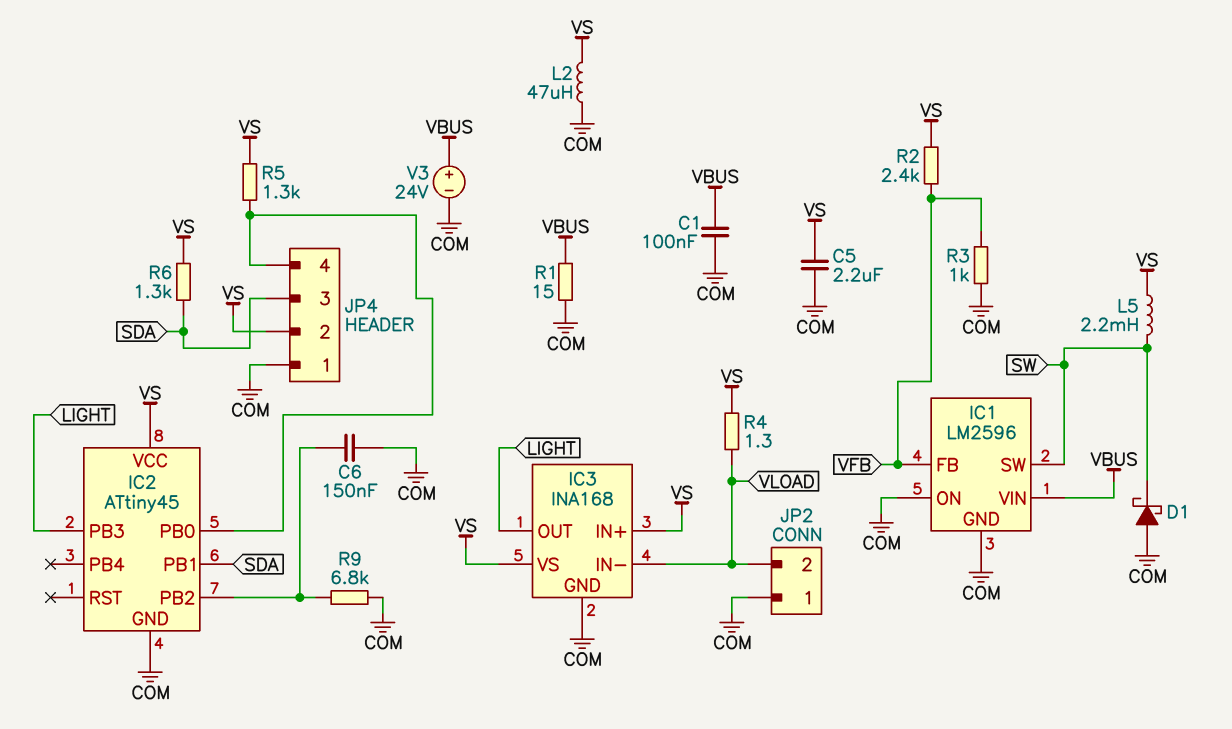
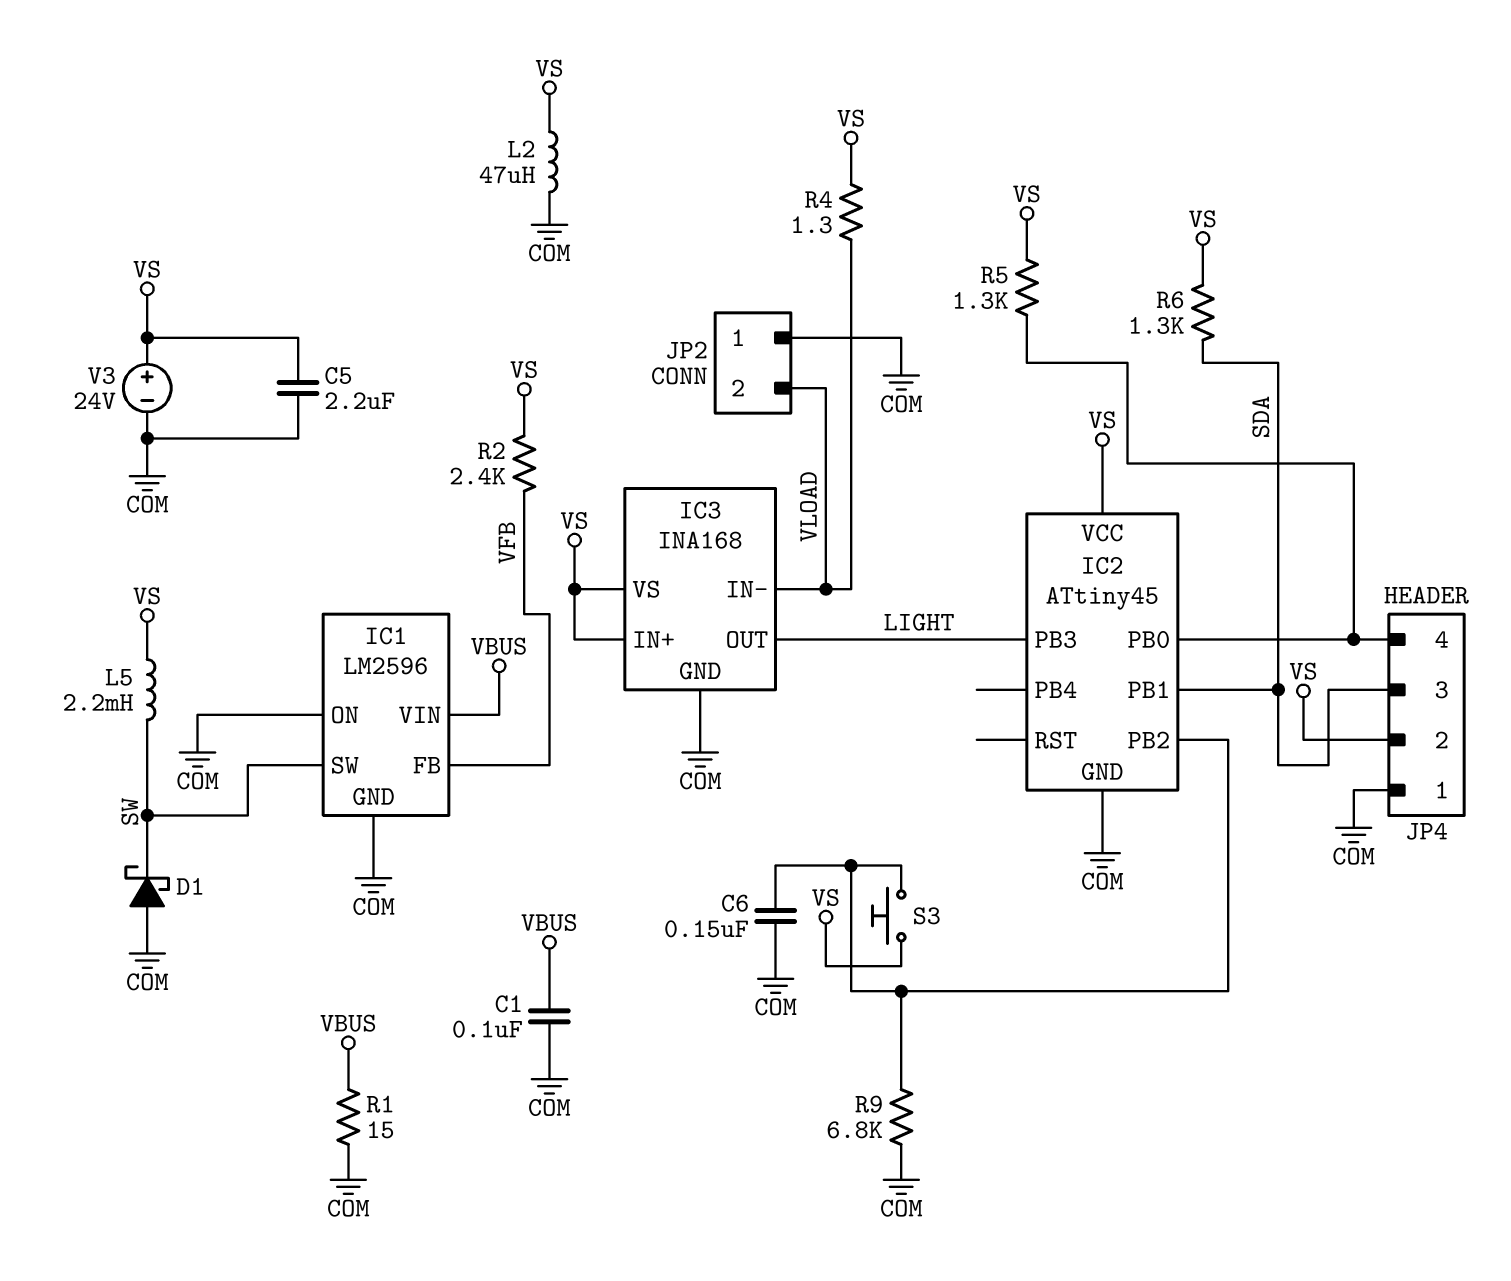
R3: 1k (COM, VFB) -> none
S3: none -> button (IC2/PB2, VS)
V3: 24V (plus VBUS, minus COM) -> 24V (plus VS, minus COM)

